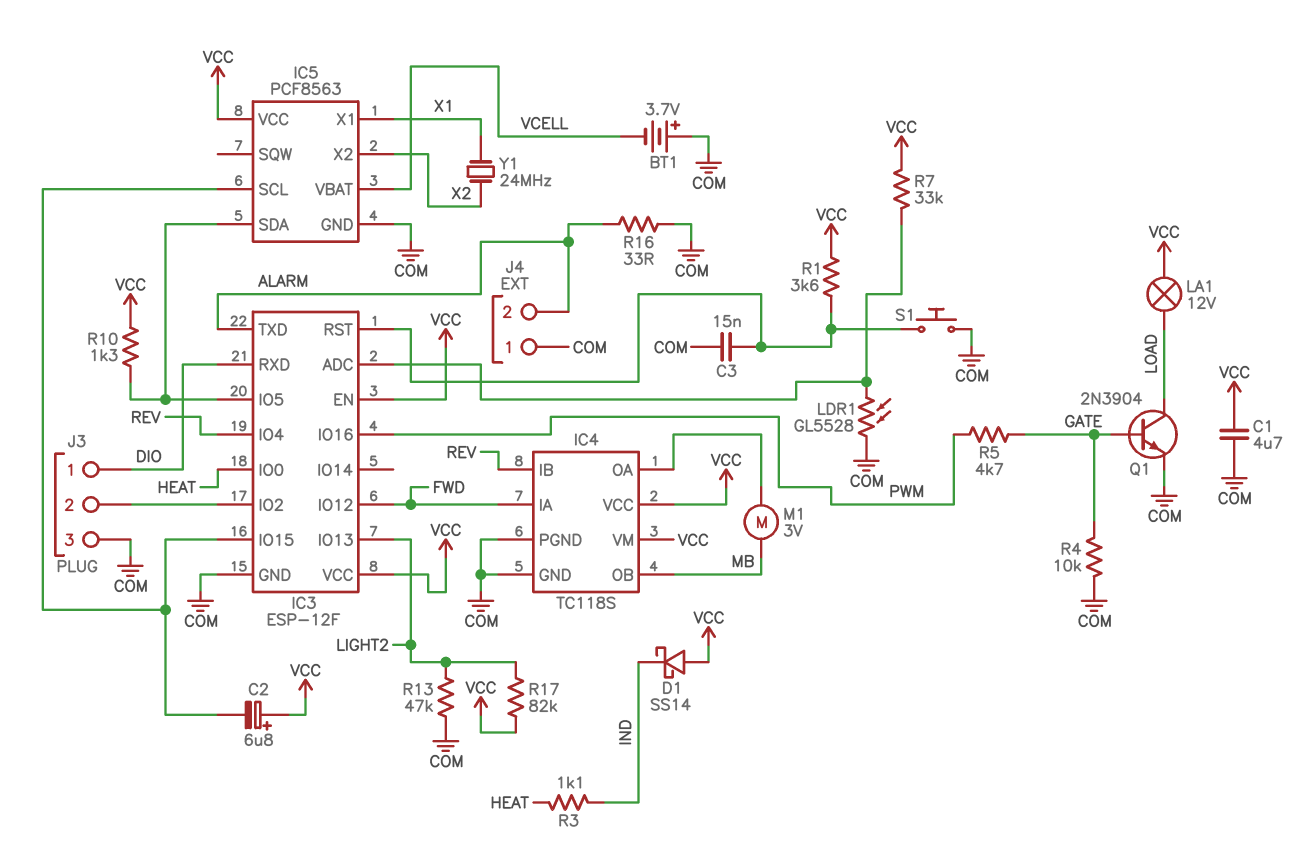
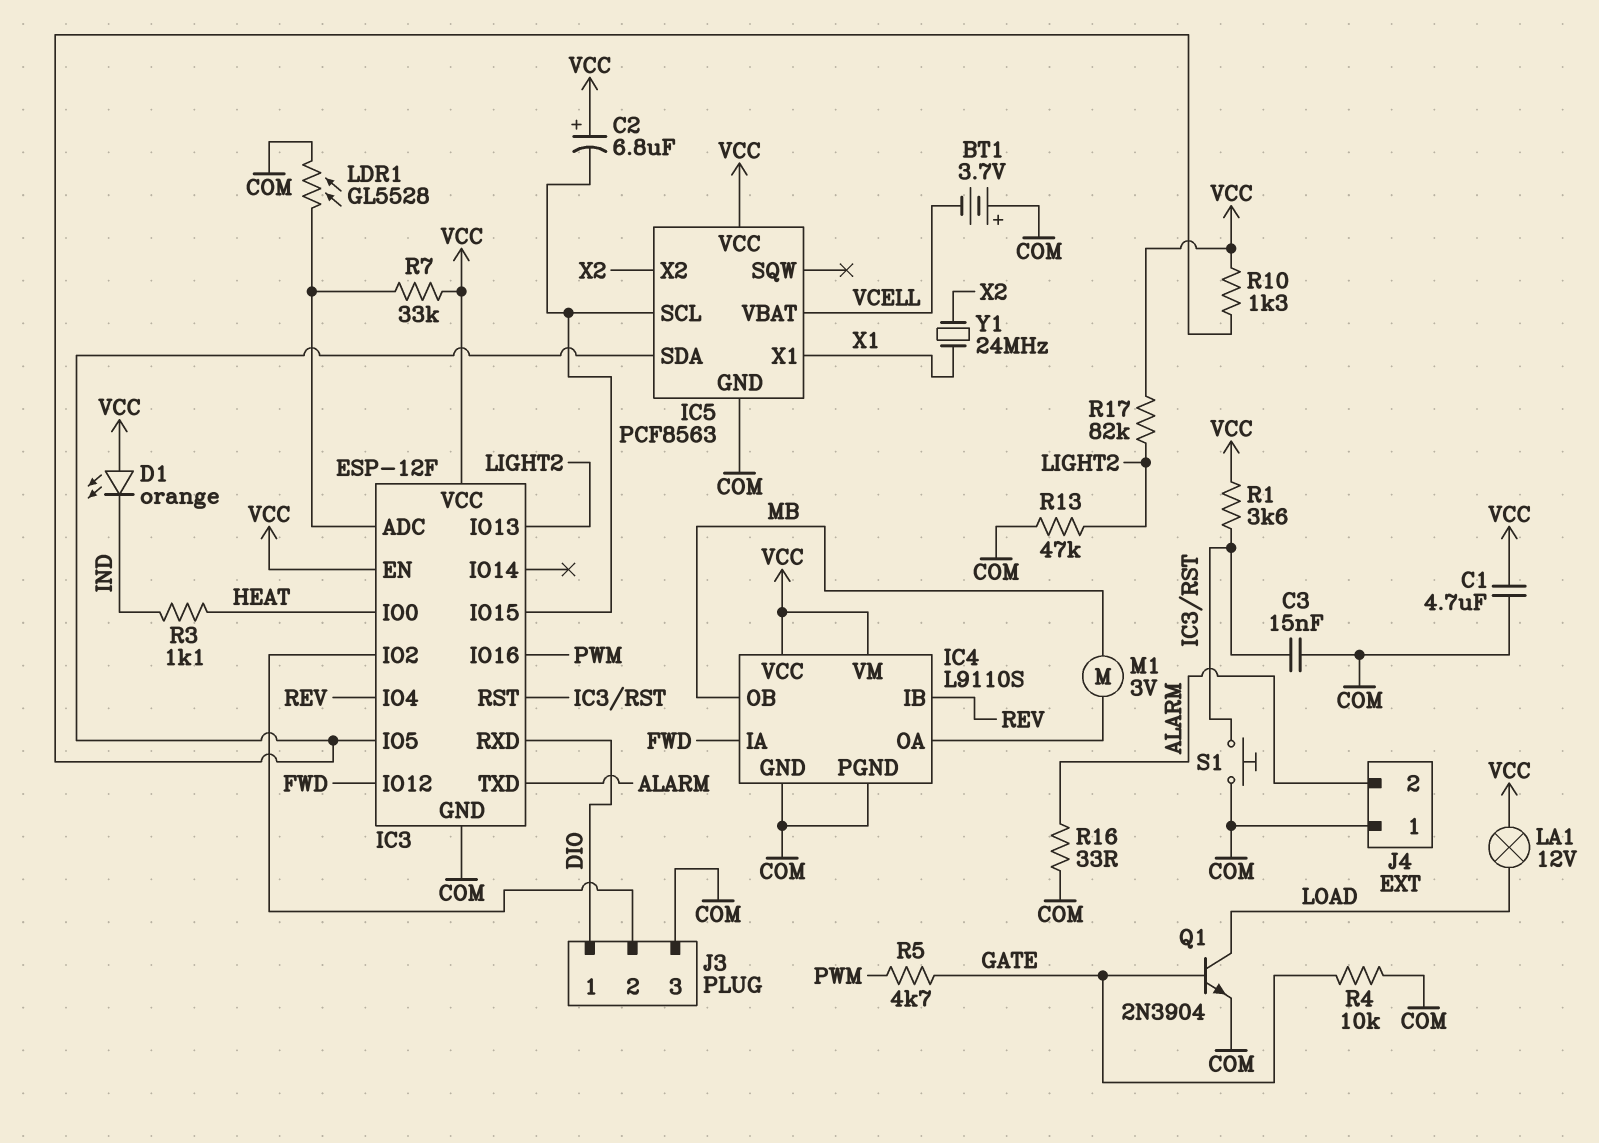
D1: schottky SS14 (A VCC, K IND) -> LED orange (A VCC, K IND)
IC4: TC118S -> L9110S

